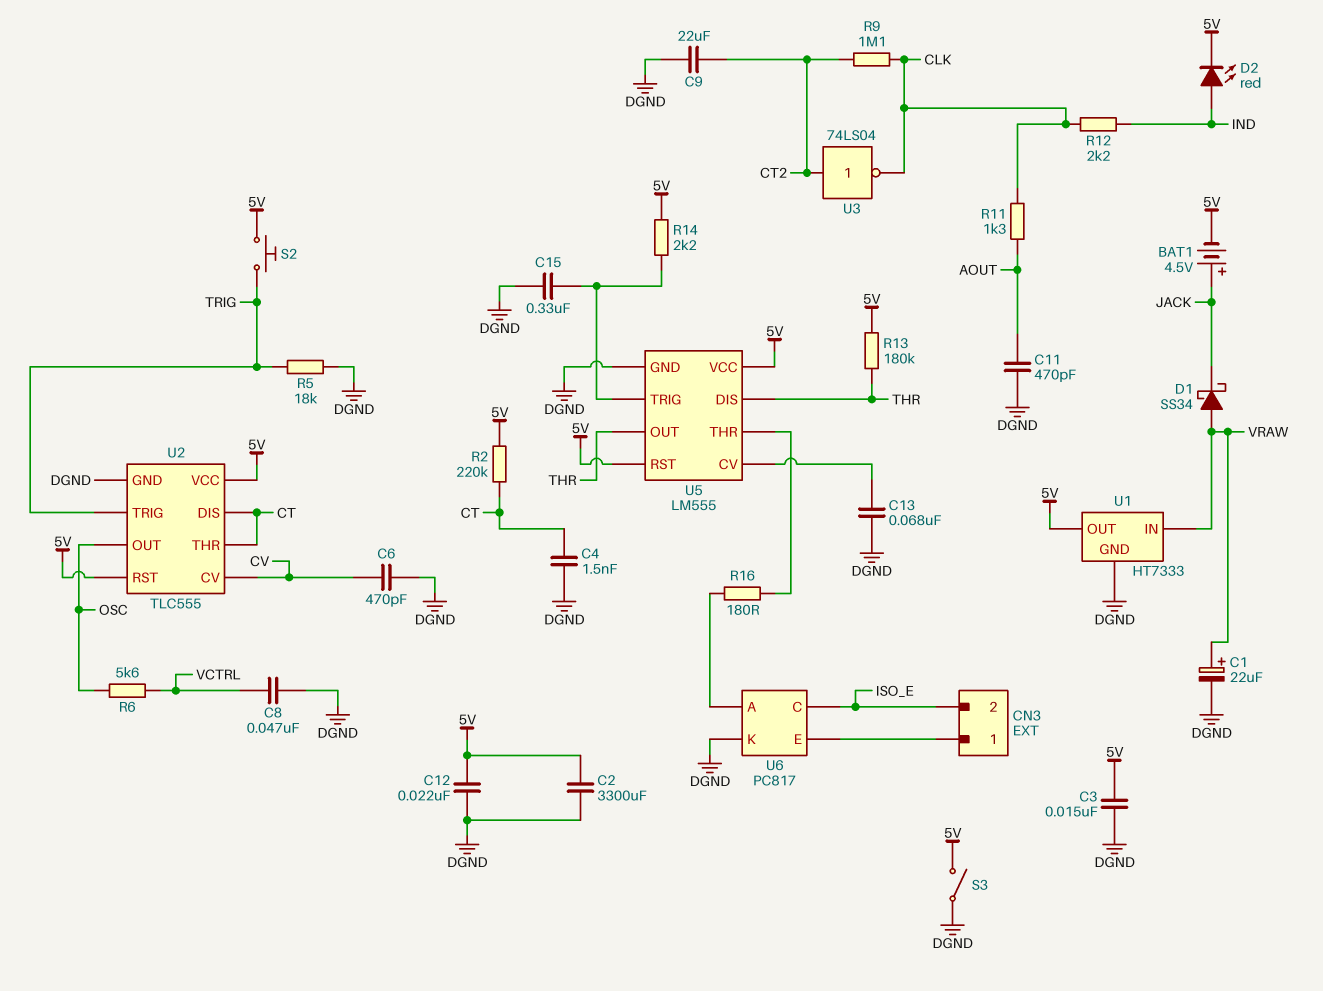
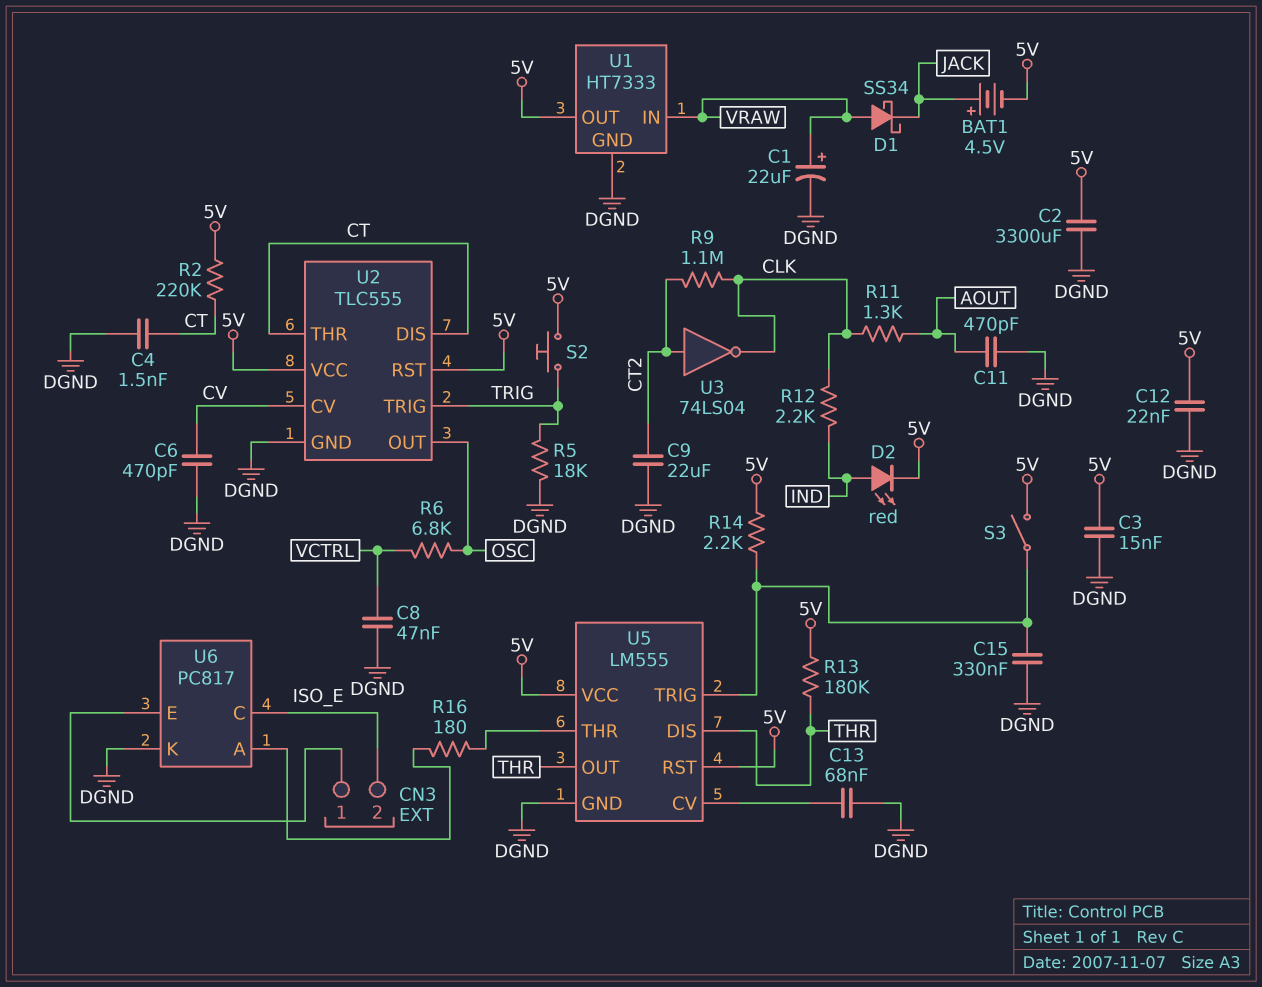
R6: 5.6k (OSC, VCTRL) -> 6.8k (OSC, VCTRL)
S3: switch (5V, DGND) -> switch (5V, U5/TRIG)

